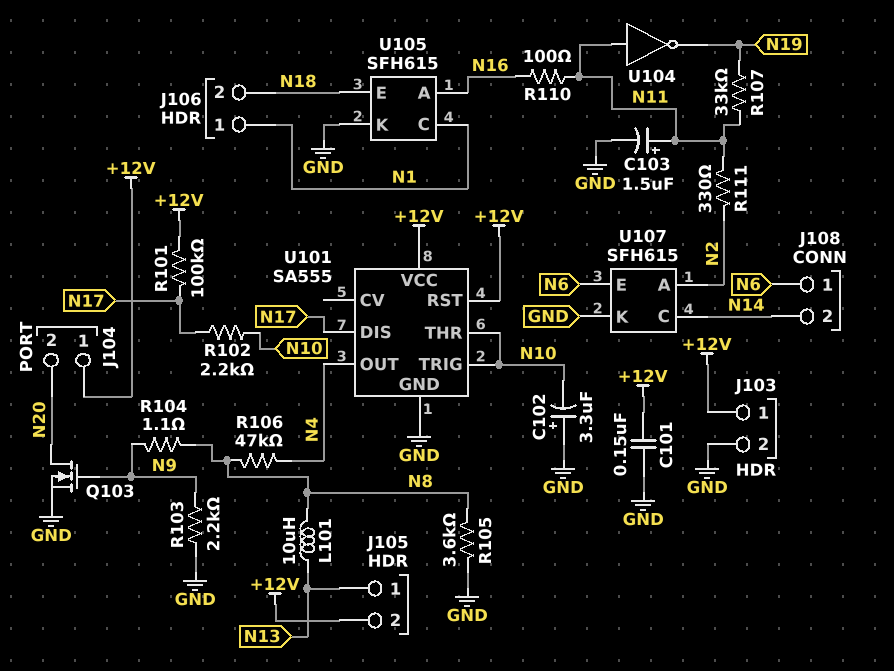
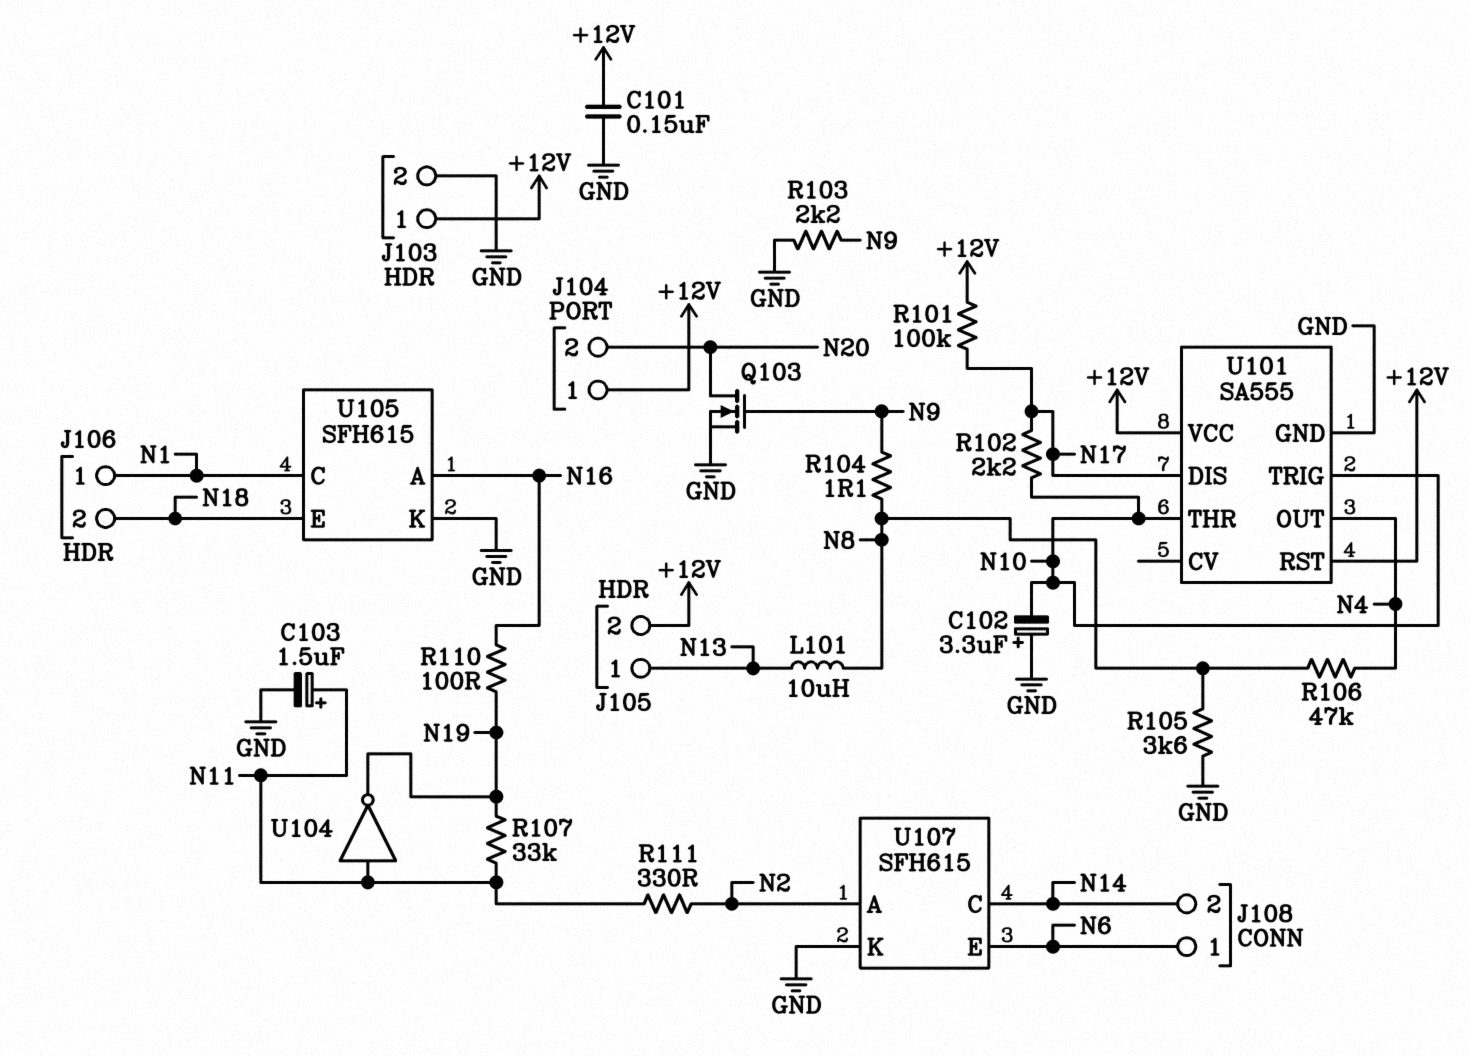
R110: 100 (N11, N16) -> 100 (N16, N19)

